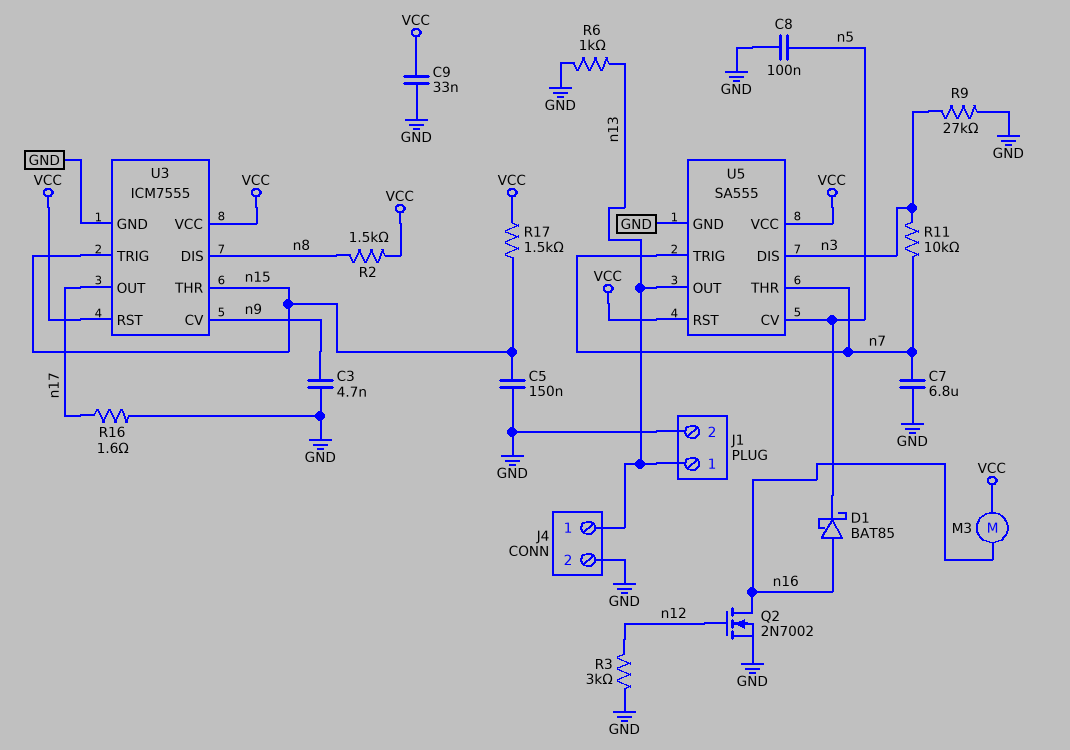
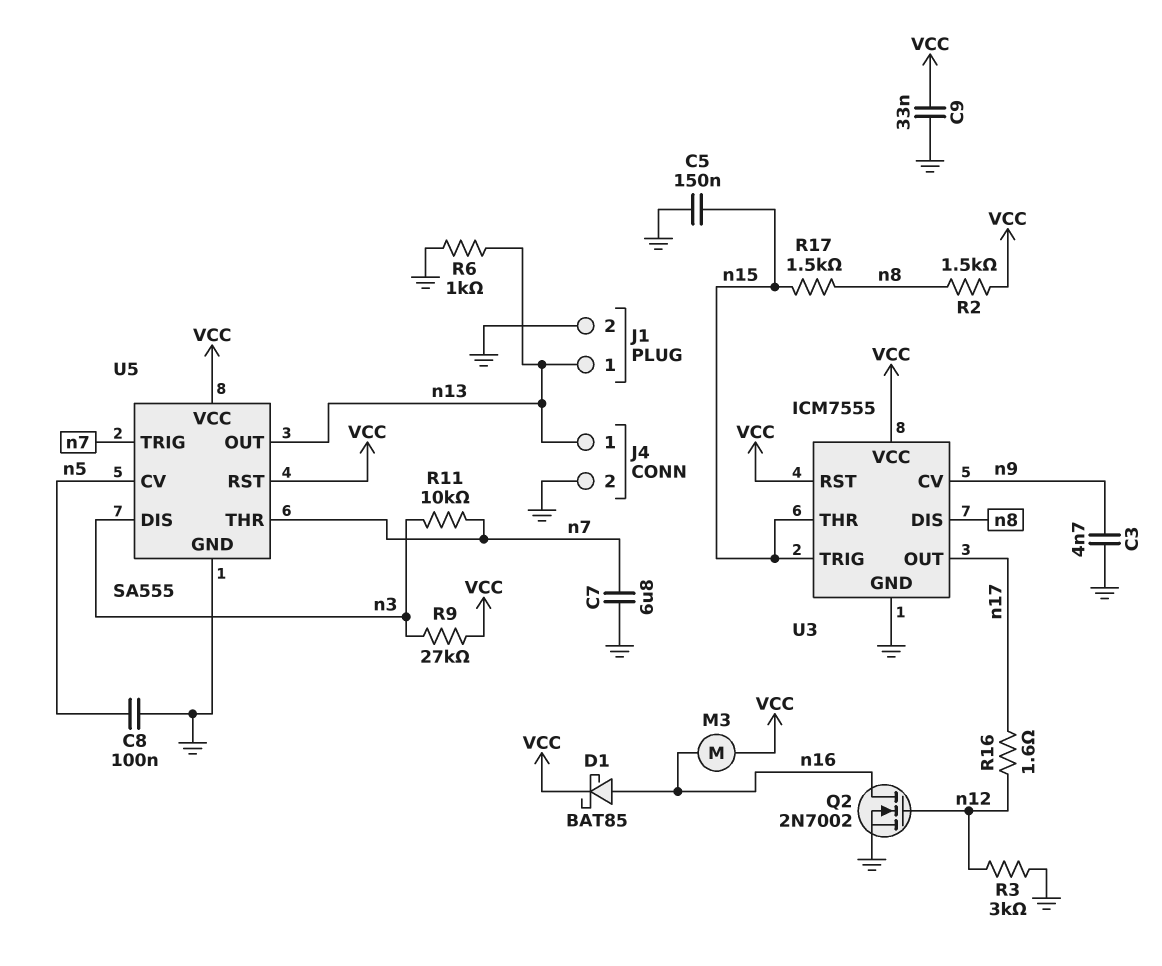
D1: schottky BAT85 (A n16, K n5) -> schottky BAT85 (A n16, K VCC)
R9: 27k (GND, n3) -> 27k (VCC, n3)
R16: 1.6 (GND, n17) -> 1.6 (n12, n17)
R17: 1.5k (VCC, n15) -> 1.5k (n8, n15)

